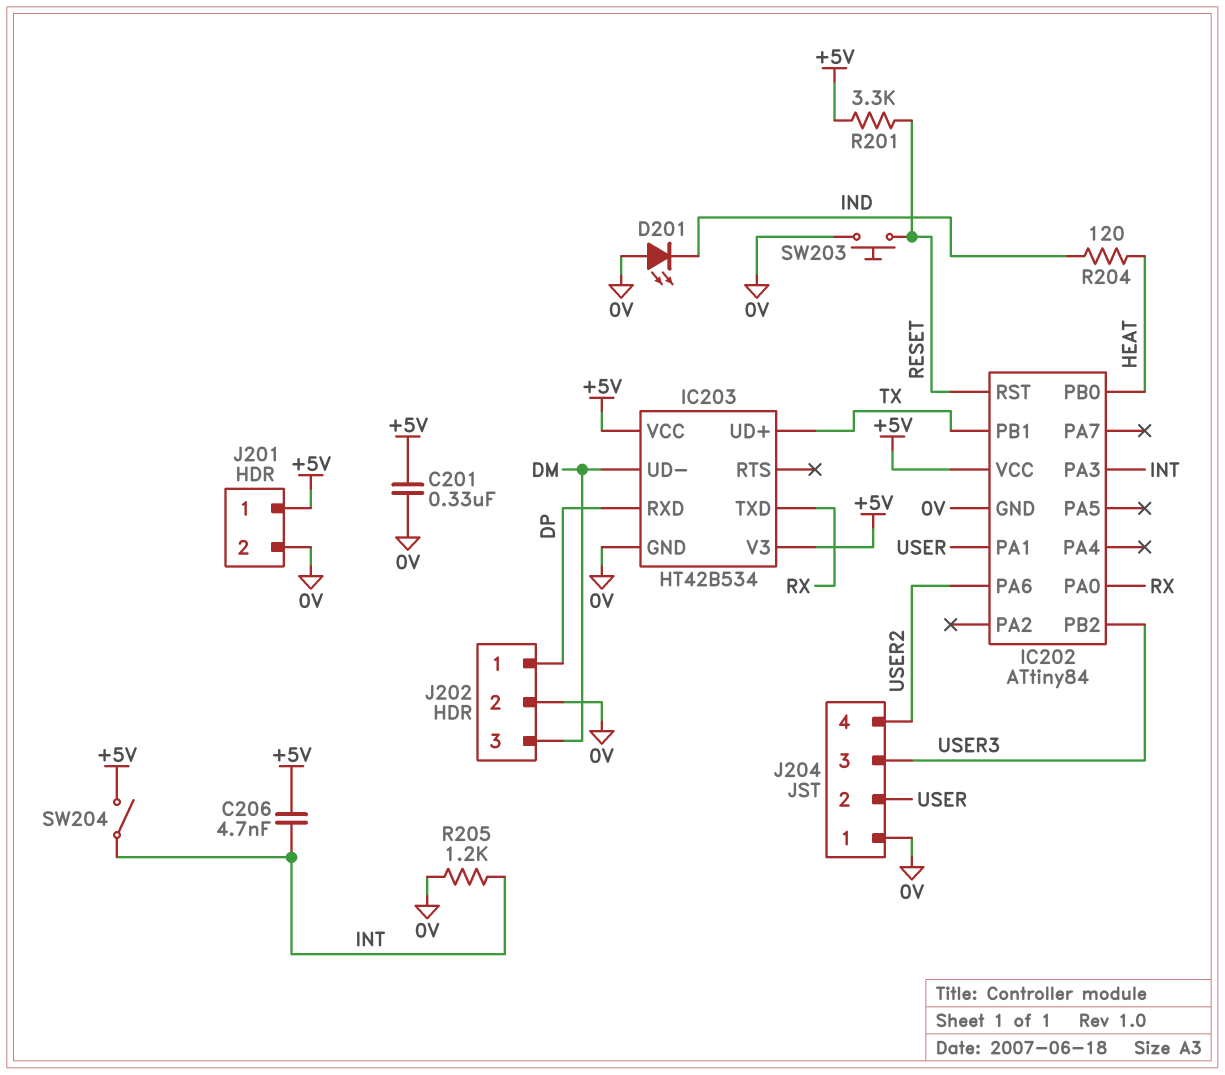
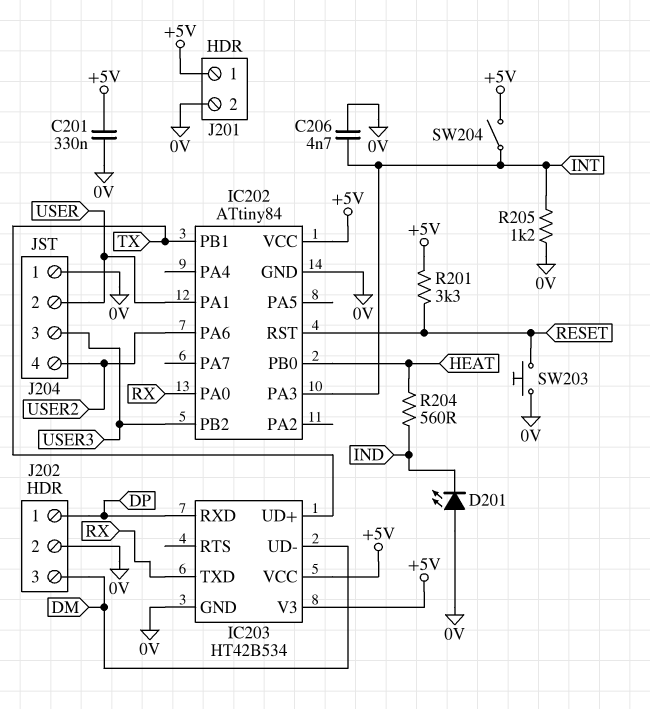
C206: 4.7nF (+5V, INT) -> 4.7nF (0V, INT)
R204: 120 (HEAT, IND) -> 560 (HEAT, IND)

